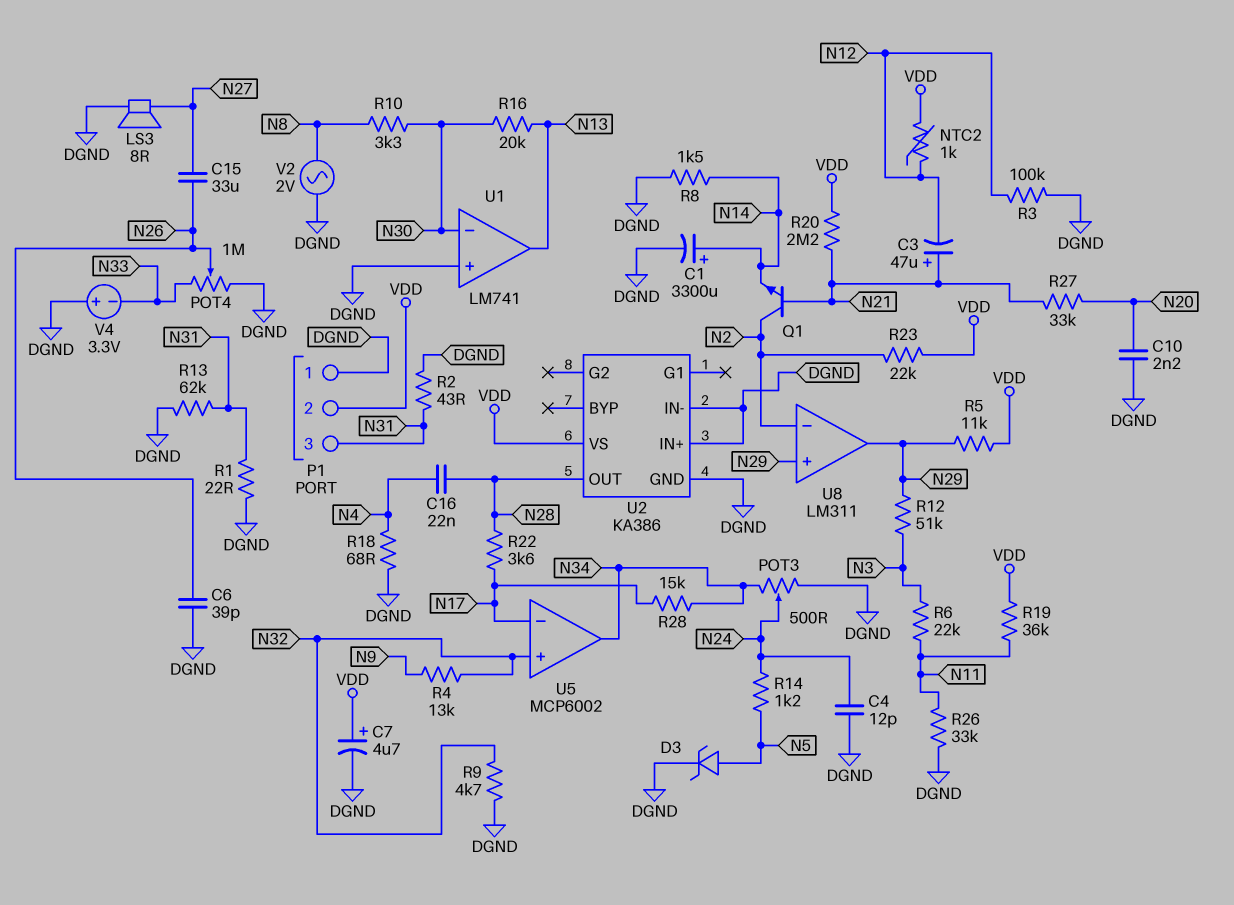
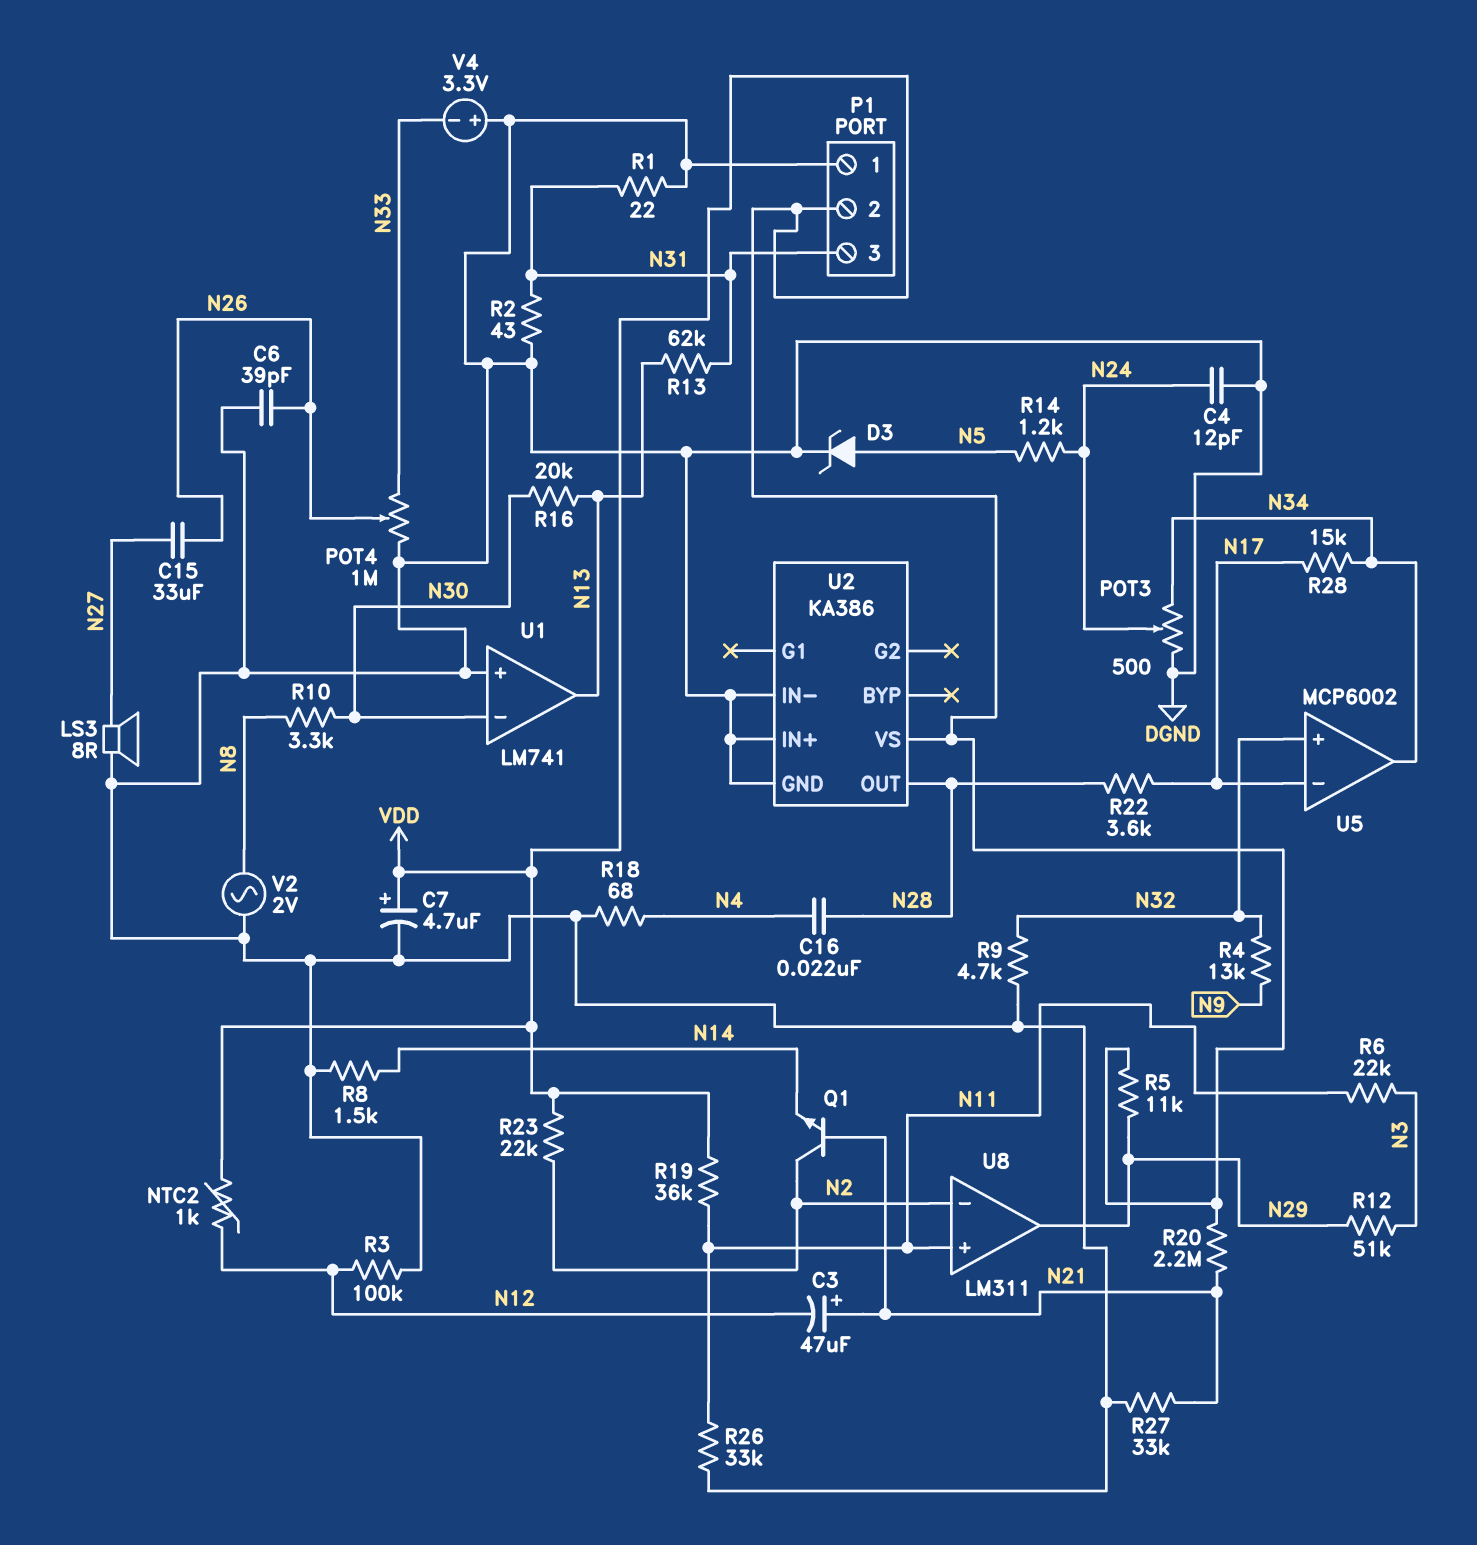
C1: 3300uF (plus N14, minus DGND) -> none
C10: 2.2nF (DGND, N20) -> none
R13: 62k (DGND, N31) -> 62k (N13, N31)
R27: 33k (N20, N21) -> 33k (DGND, N21)
U8 pin in+: N29 -> N11

